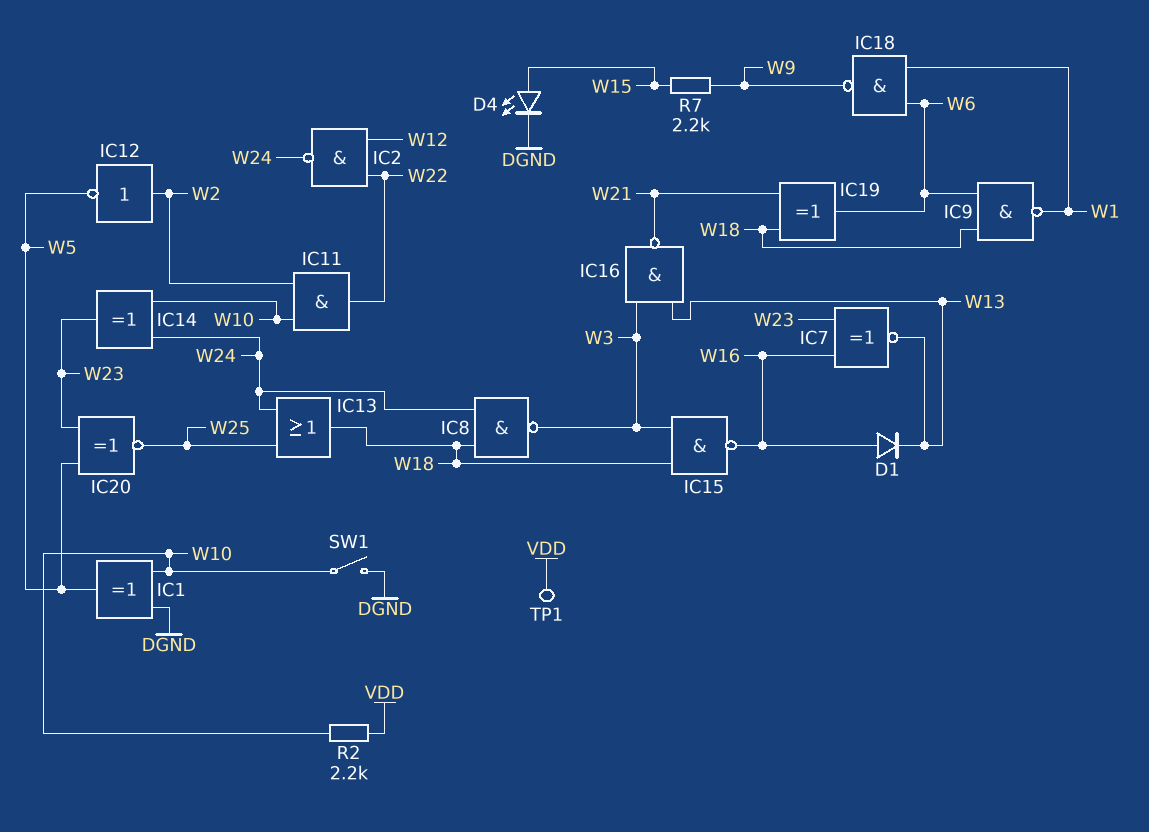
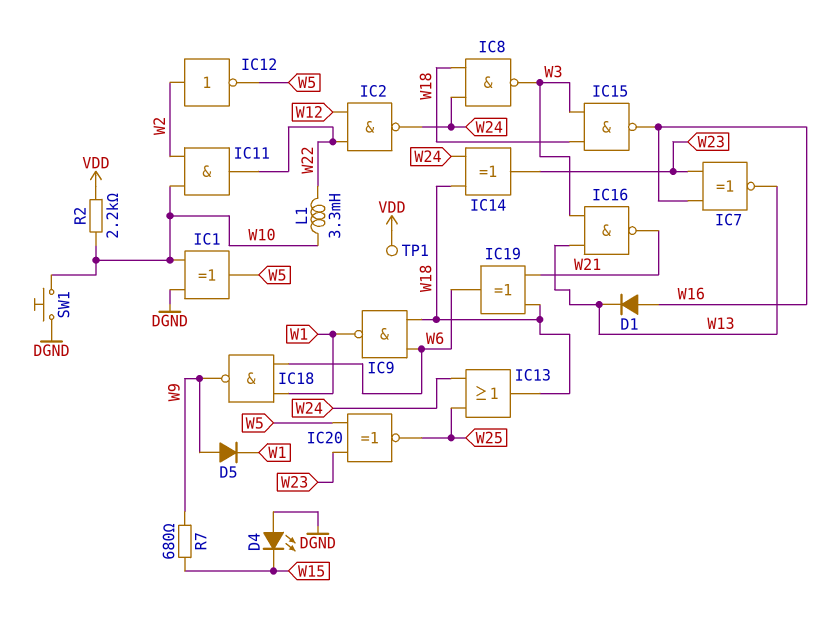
D4: LED (A W15, K DGND) -> LED (A DGND, K W15)
D5: none -> diode (A W9, K W1)
IC14: XOR (in W10, in W24, out W23) -> XOR (in W18, in W24, out W23)
L1: none -> 3.3mH (W10, W22)
R7: 2.2k (W9, W15) -> 680 (W9, W15)
SW1: switch (DGND, W10) -> button (DGND, W10)

